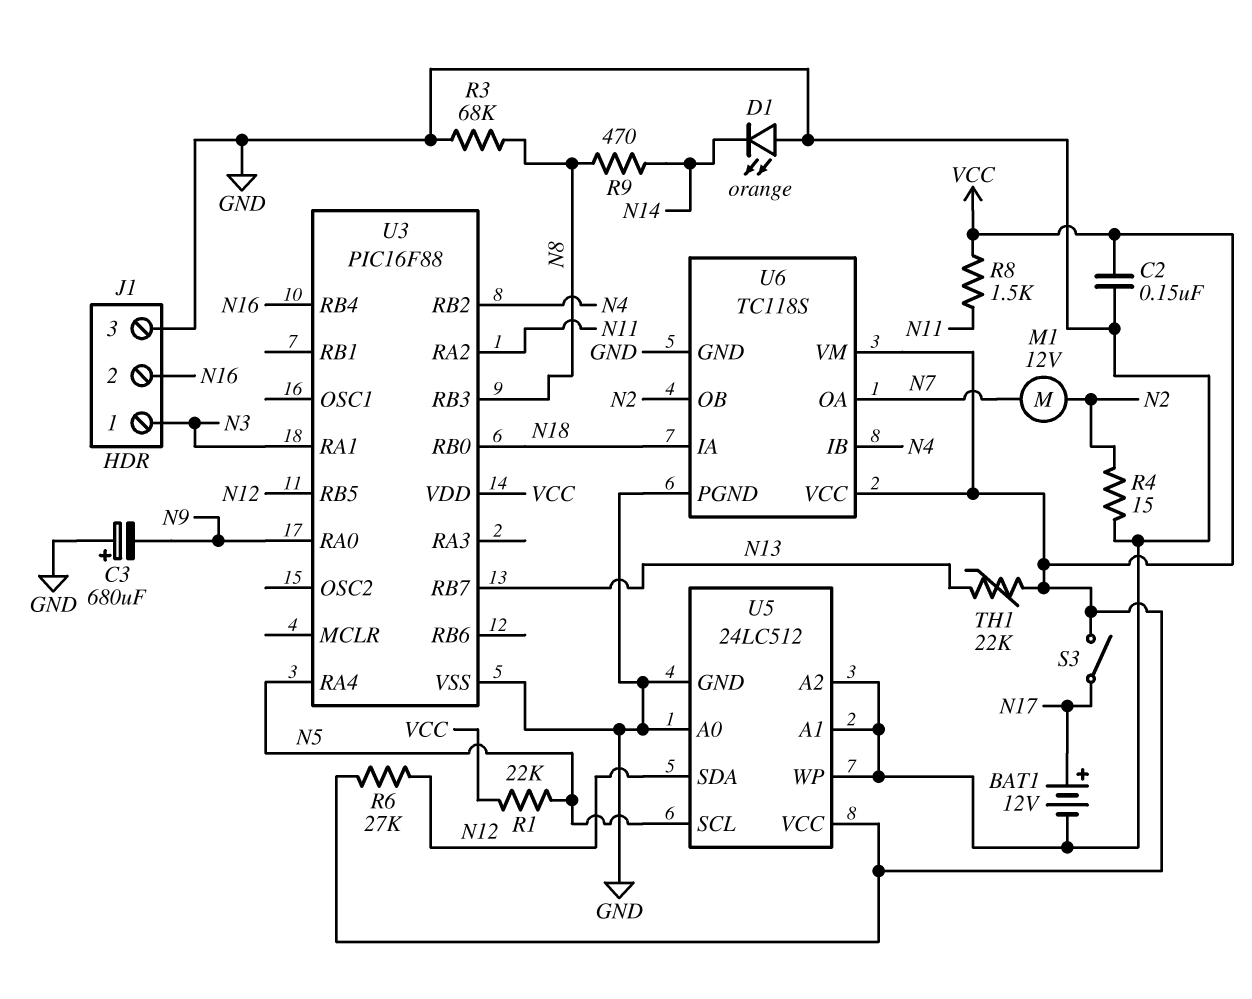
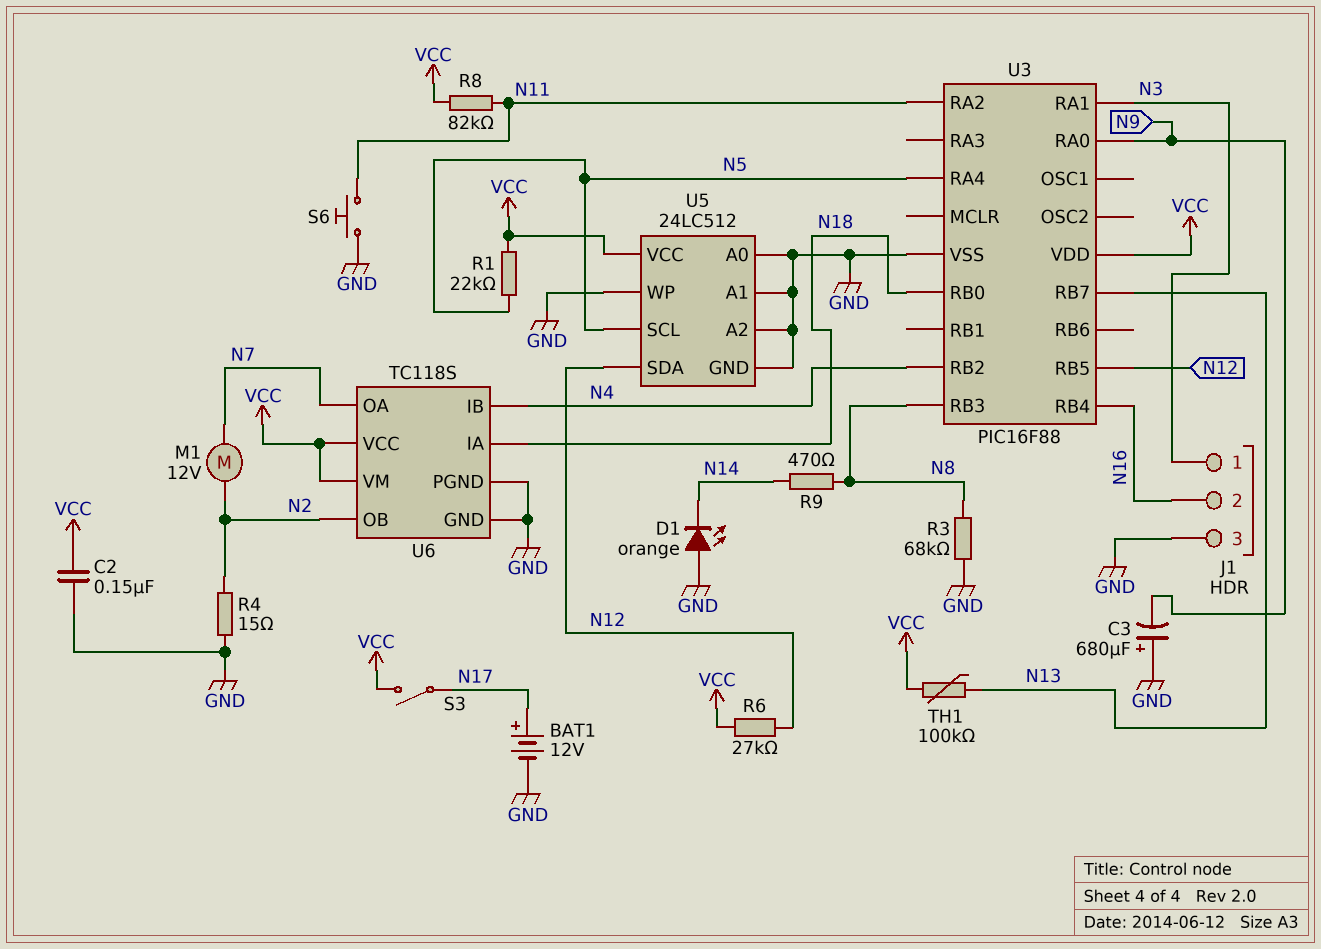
R8: 1.5k (N11, VCC) -> 82k (N11, VCC)
S6: none -> button (GND, N11)
TH1: 22k (N13, VCC) -> 100k (N13, VCC)

